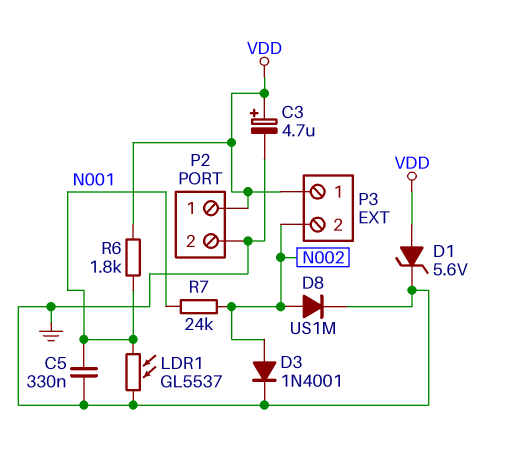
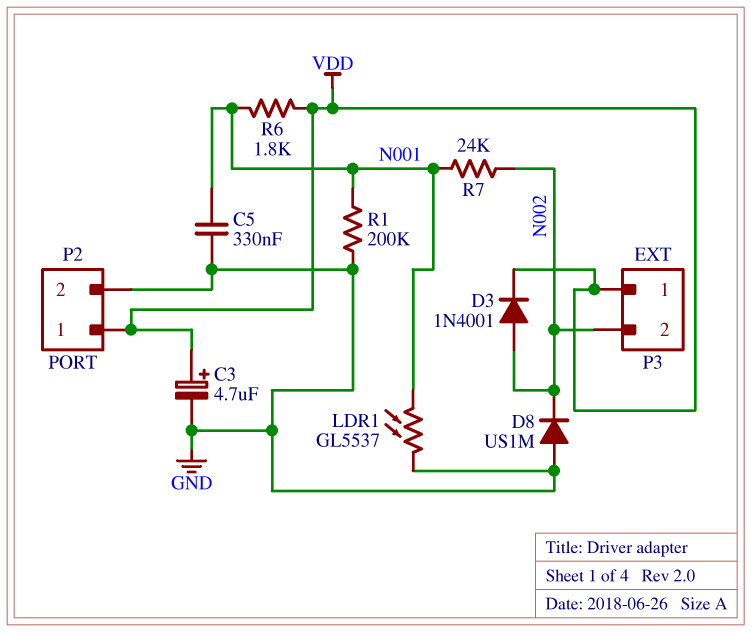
D1: zener 5.6V (A VDD, K GND) -> none
D3: diode 1N4001 (A N002, K GND) -> diode 1N4001 (A N002, K VDD)
D8: diode US1M (A N002, K GND) -> diode US1M (A GND, K N002)
R1: none -> 200k (GND, N001)

